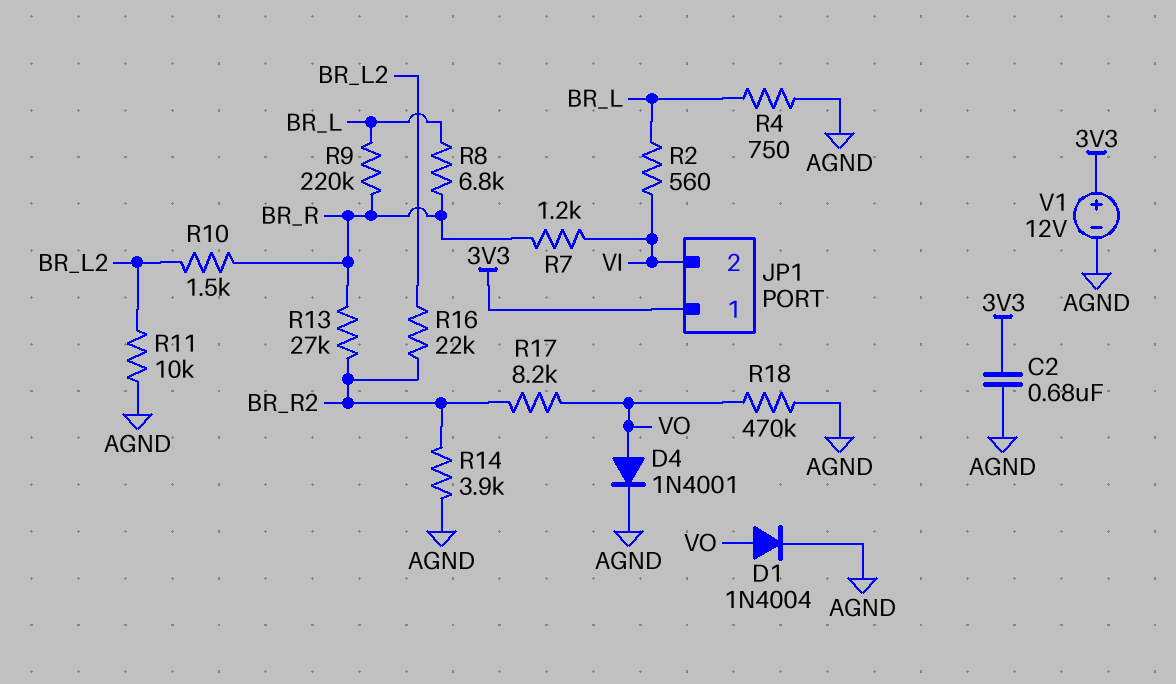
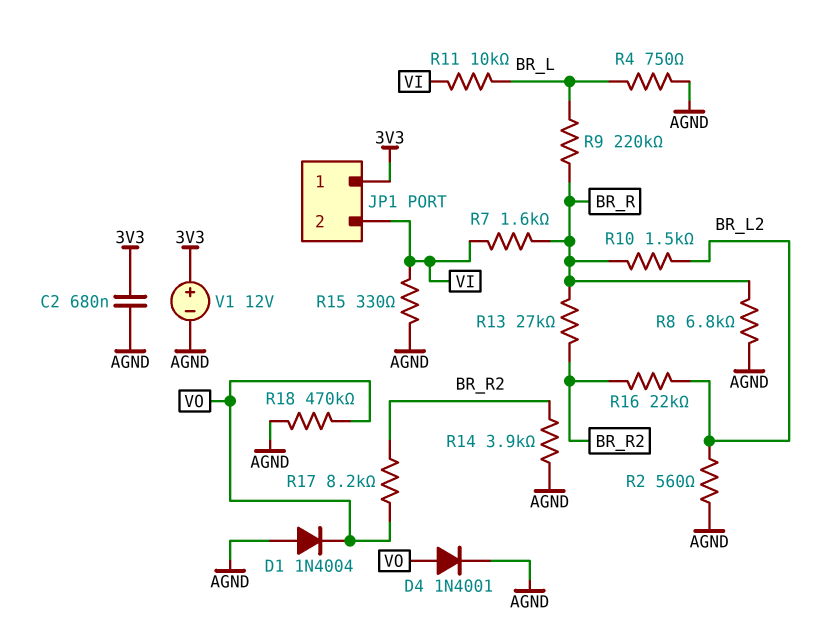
D1: diode 1N4004 (A VO, K AGND) -> diode 1N4004 (A AGND, K VO)
R2: 560 (BR_L, VI) -> 560 (AGND, BR_L2)
R7: 1.2k (BR_R, VI) -> 1.6k (BR_R, VI)
R8: 6.8k (BR_L, BR_R) -> 6.8k (AGND, BR_R)
R11: 10k (AGND, BR_L2) -> 10k (BR_L, VI)
R15: none -> 330 (AGND, VI)

